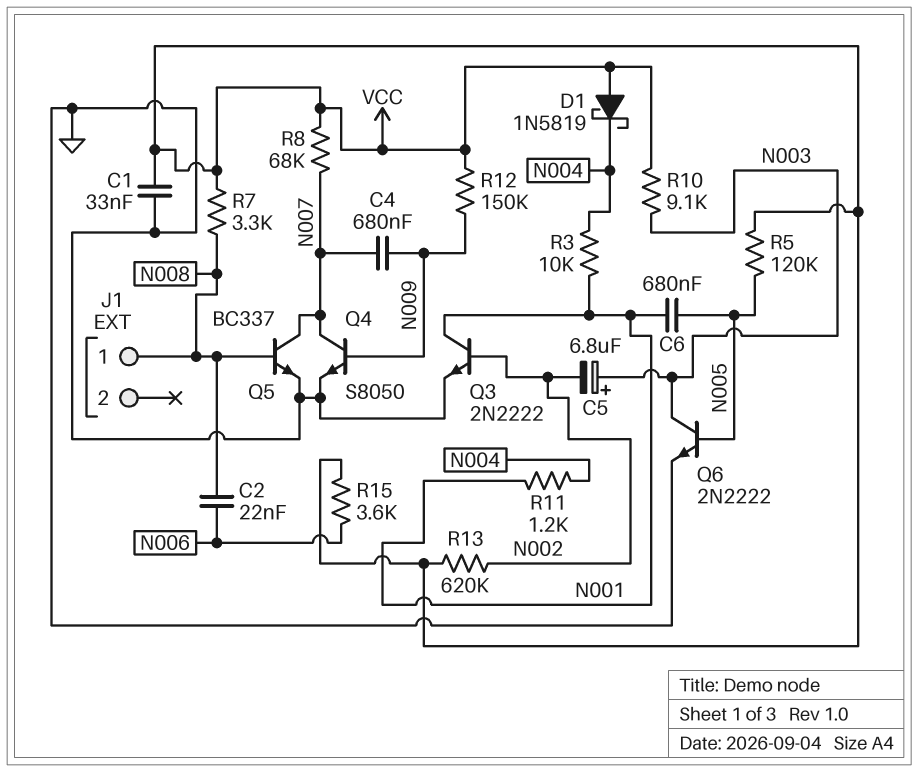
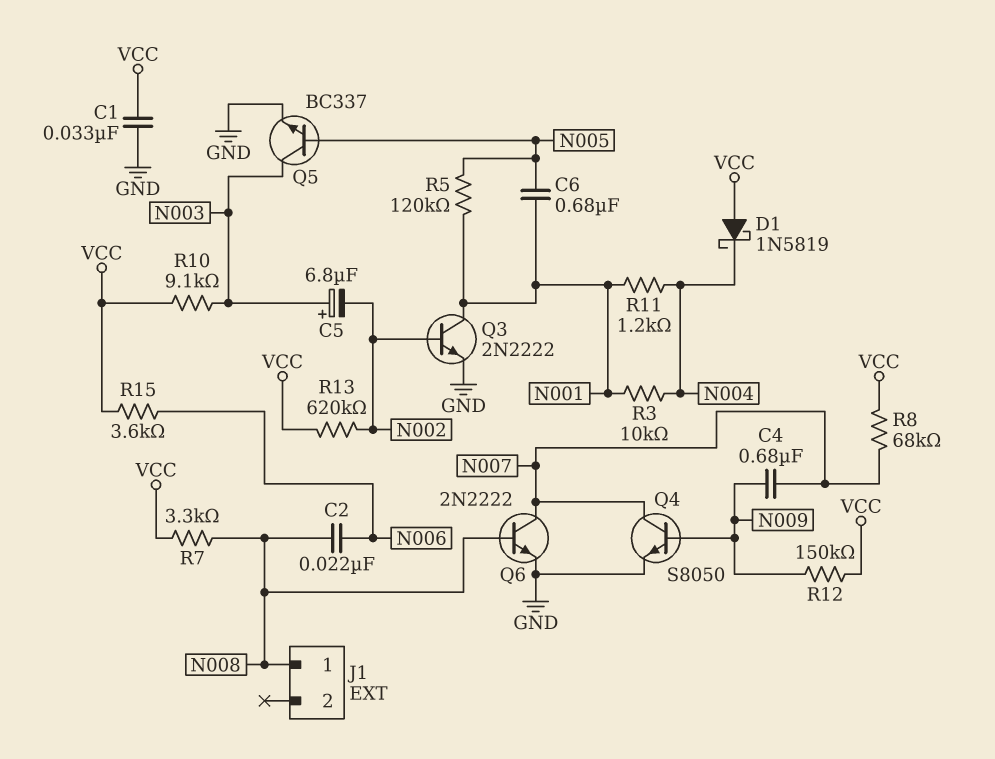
Q5: NPN BC337 (B N008, C N007, E GND) -> NPN BC337 (B N005, C N003, E GND)
Q6: NPN 2N2222 (B N005, C N003, E GND) -> NPN 2N2222 (B N008, C N007, E GND)
R5: 120k (N005, VCC) -> 120k (N001, N005)

